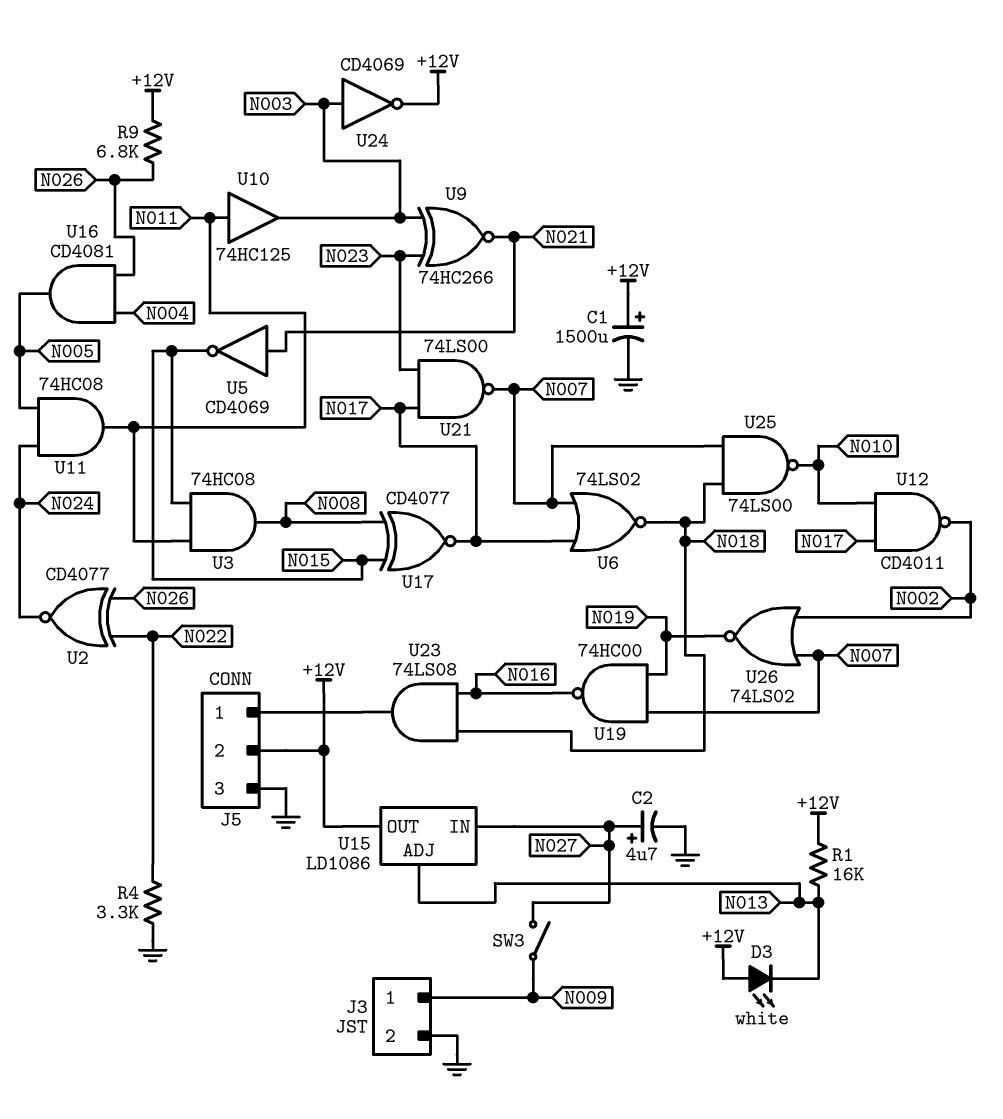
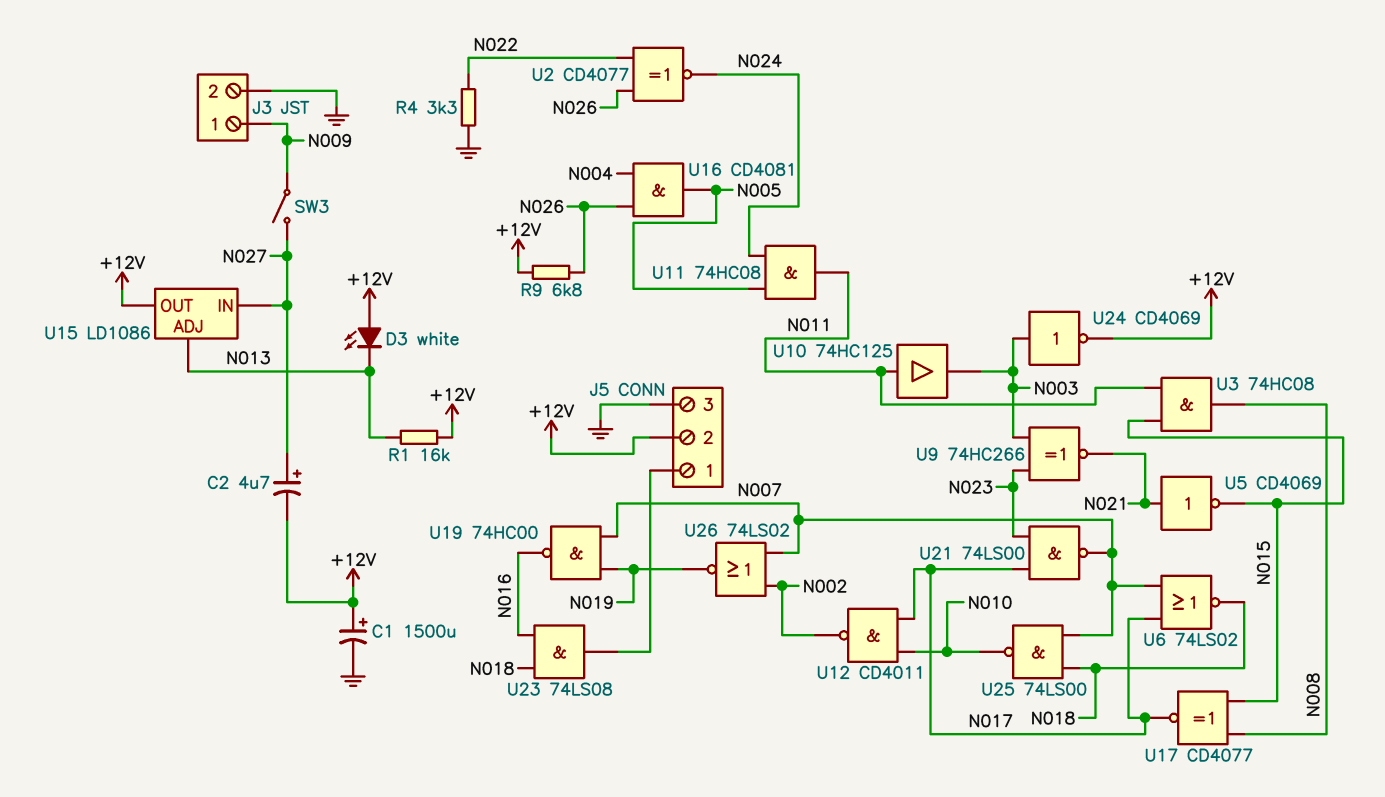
C2: 4.7uF (plus N027, minus GND) -> 4.7uF (plus N027, minus +12V)

